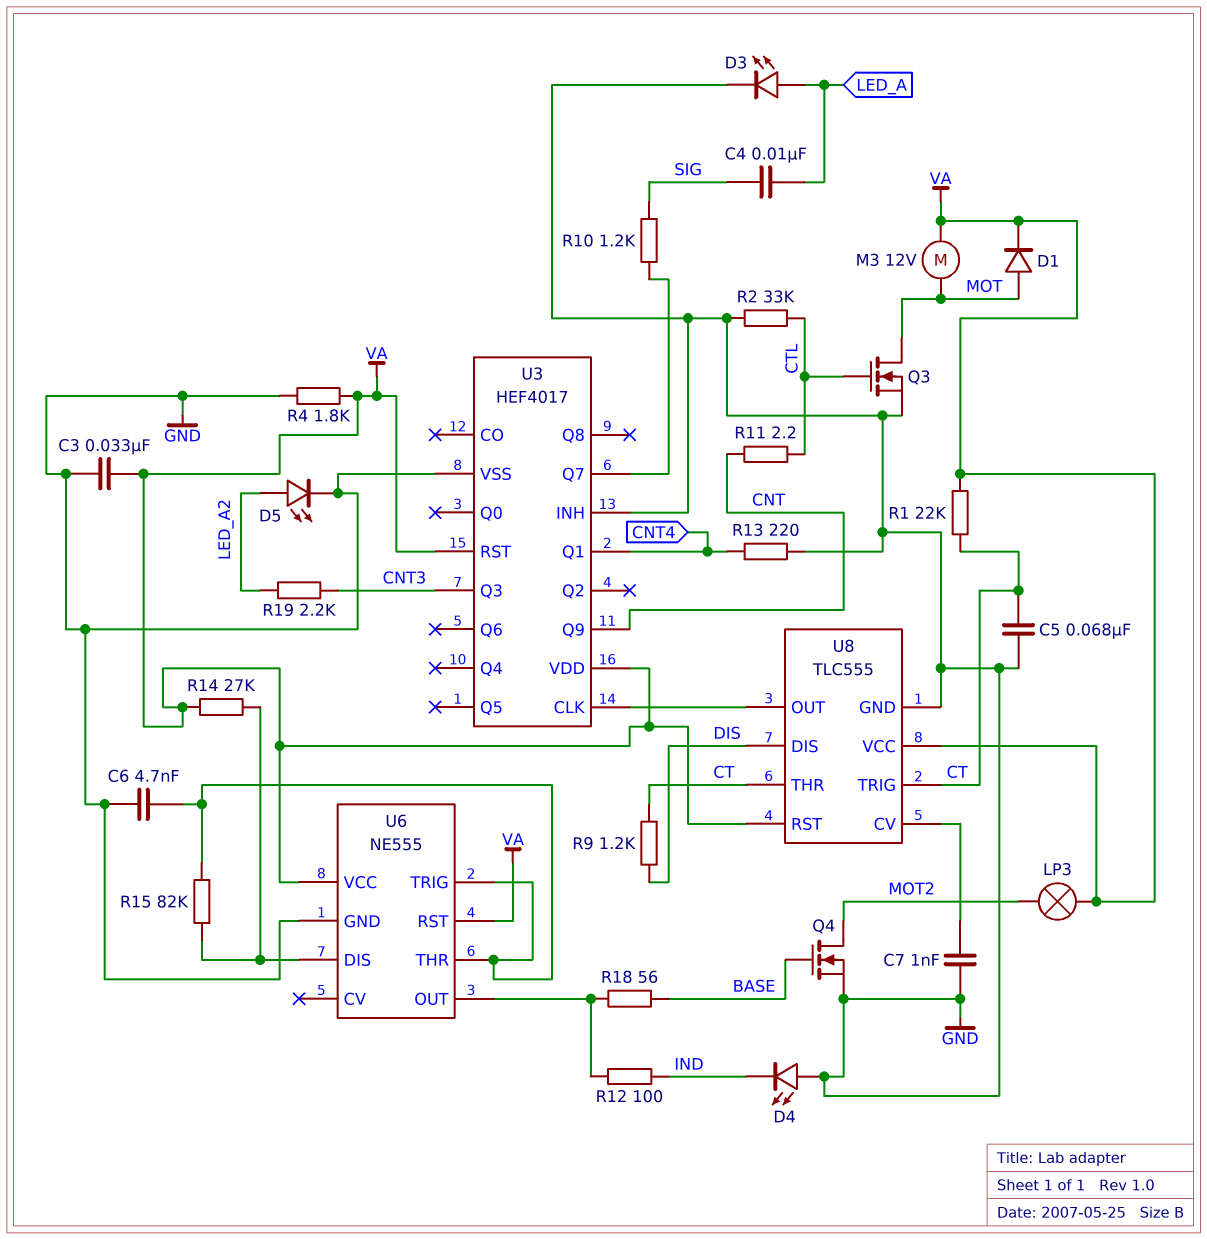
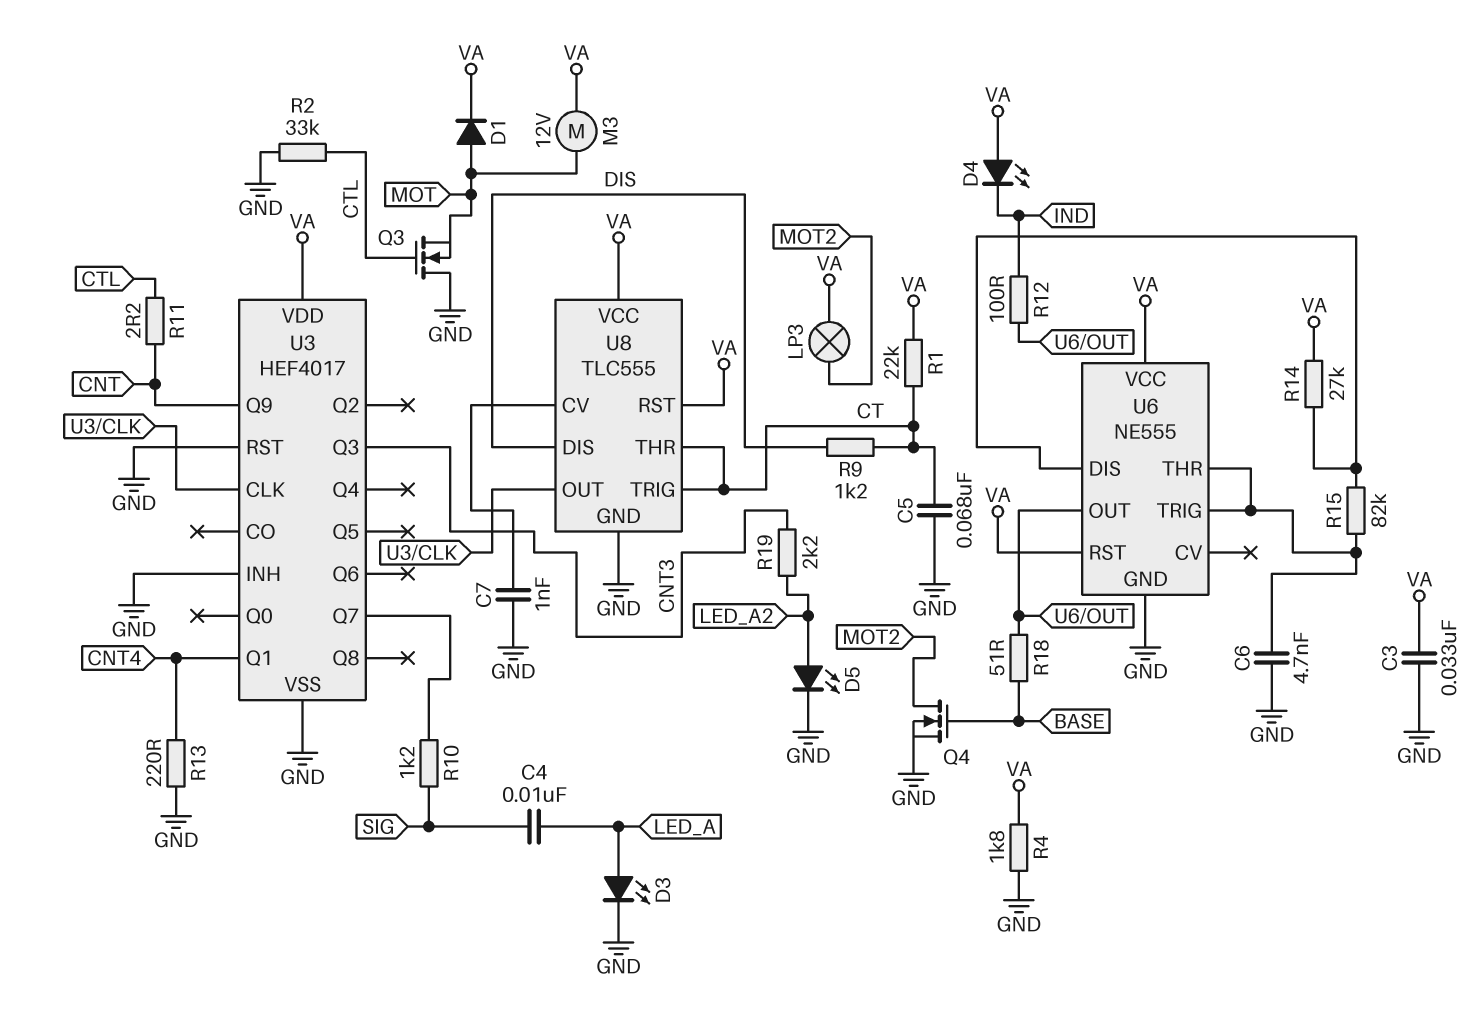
D4: LED (A GND, K IND) -> LED (A VA, K IND)
Q3: NMOS (G CTL, D MOT, S GND) -> NMOS (G CTL, D GND, S MOT)
R18: 56 (BASE, U6/OUT) -> 51 (BASE, U6/OUT)
U3 pin RST: VA -> GND

